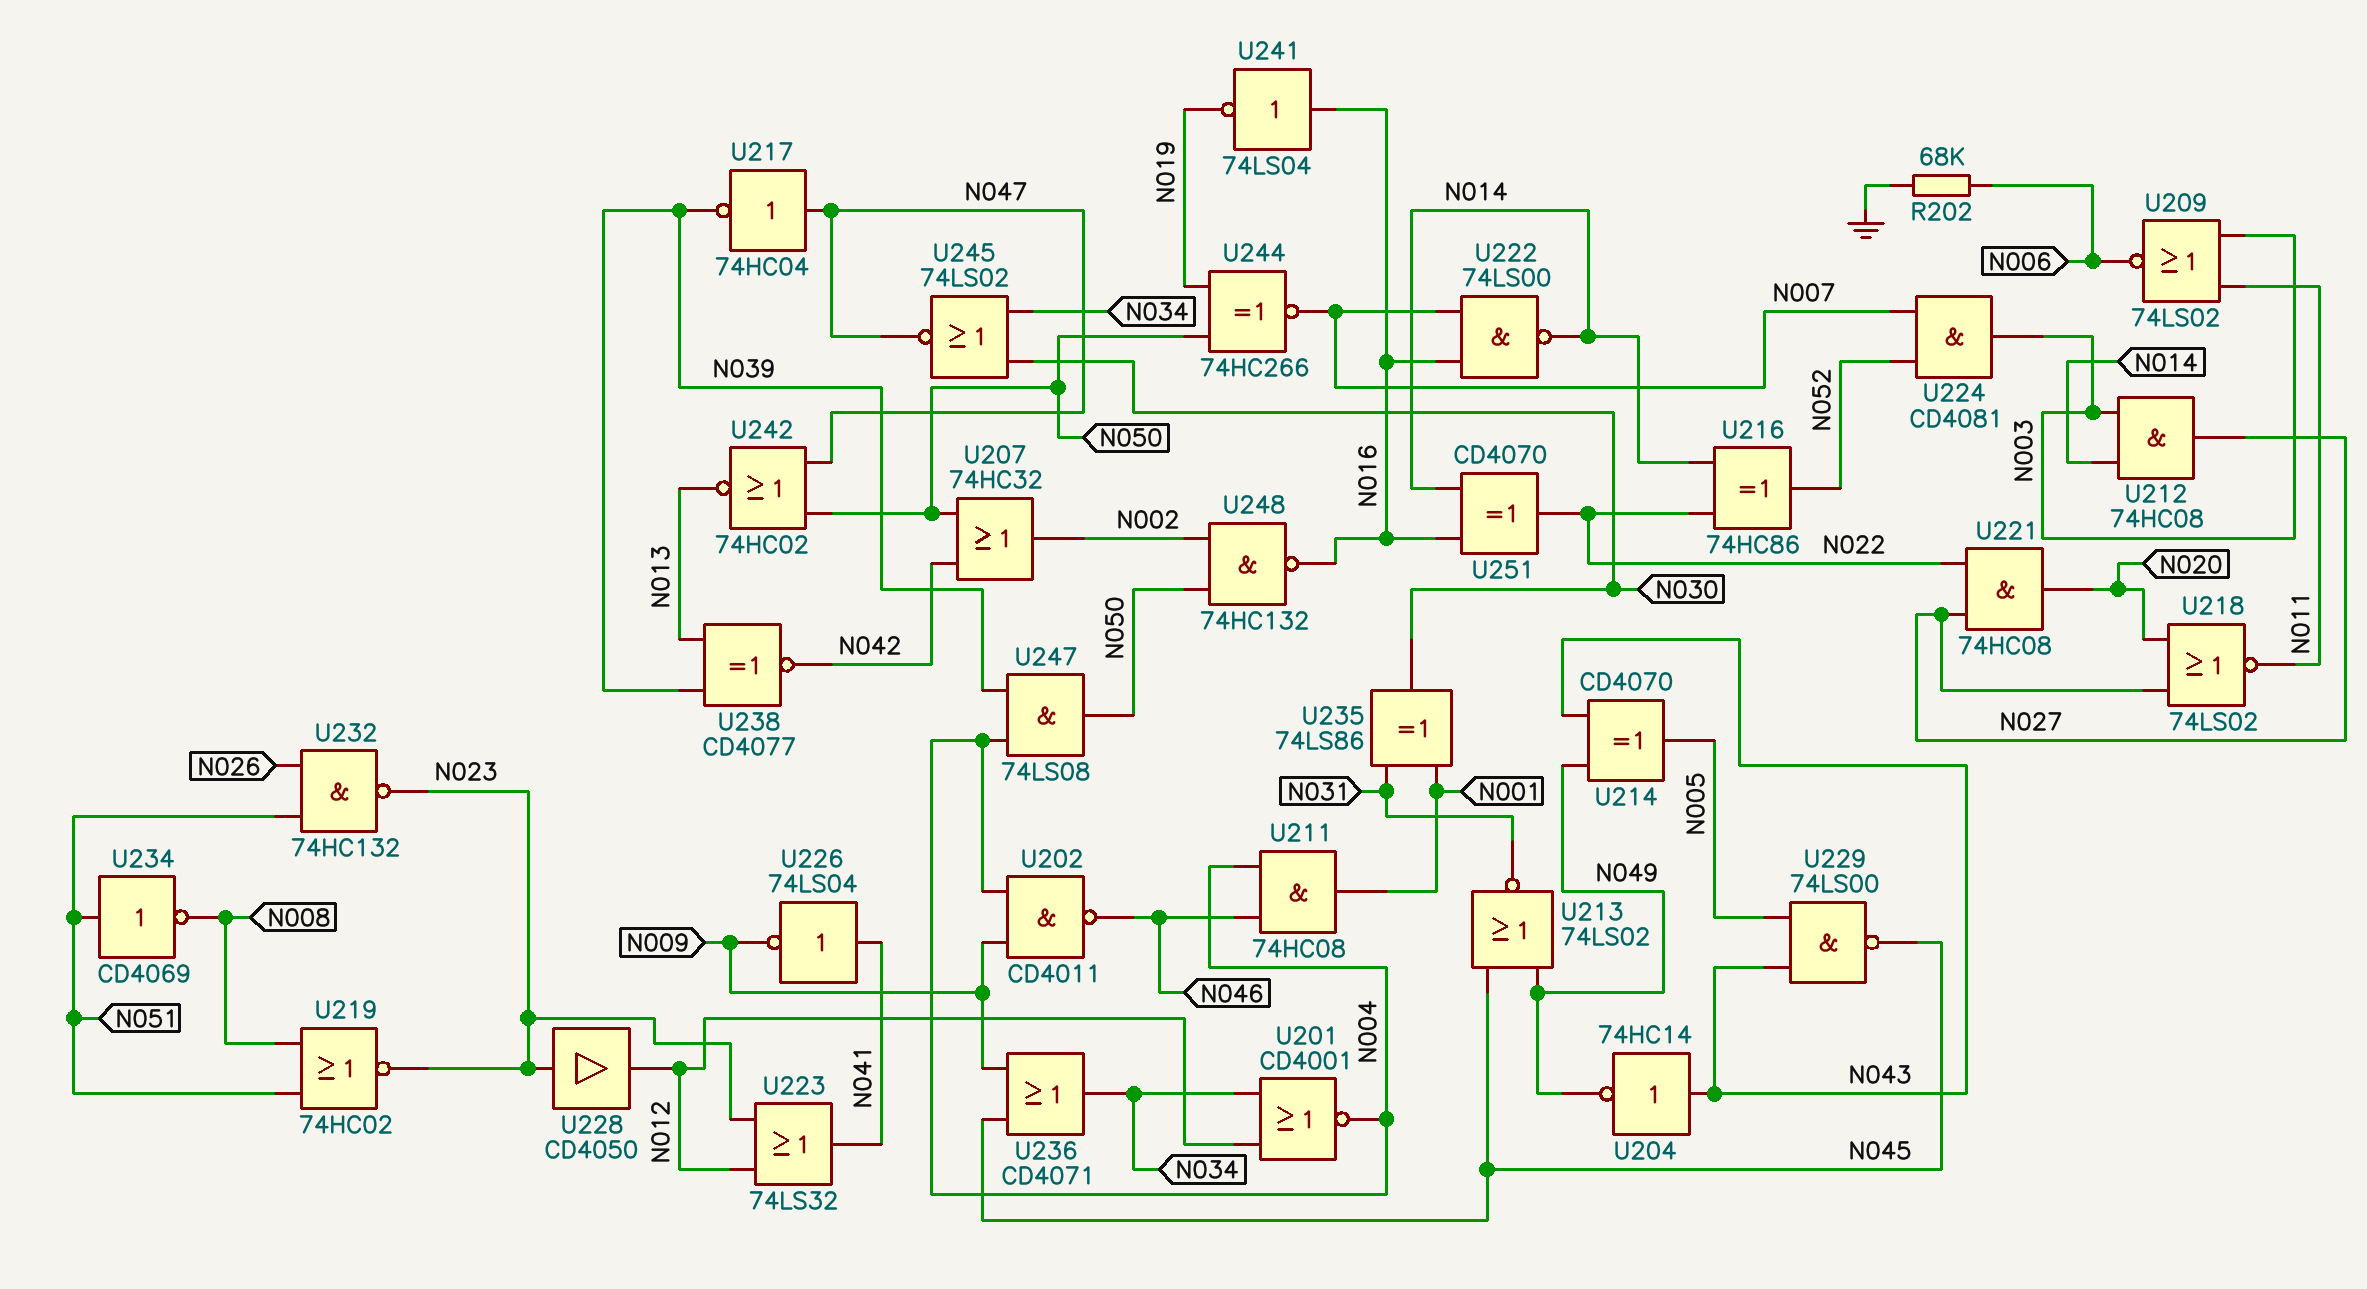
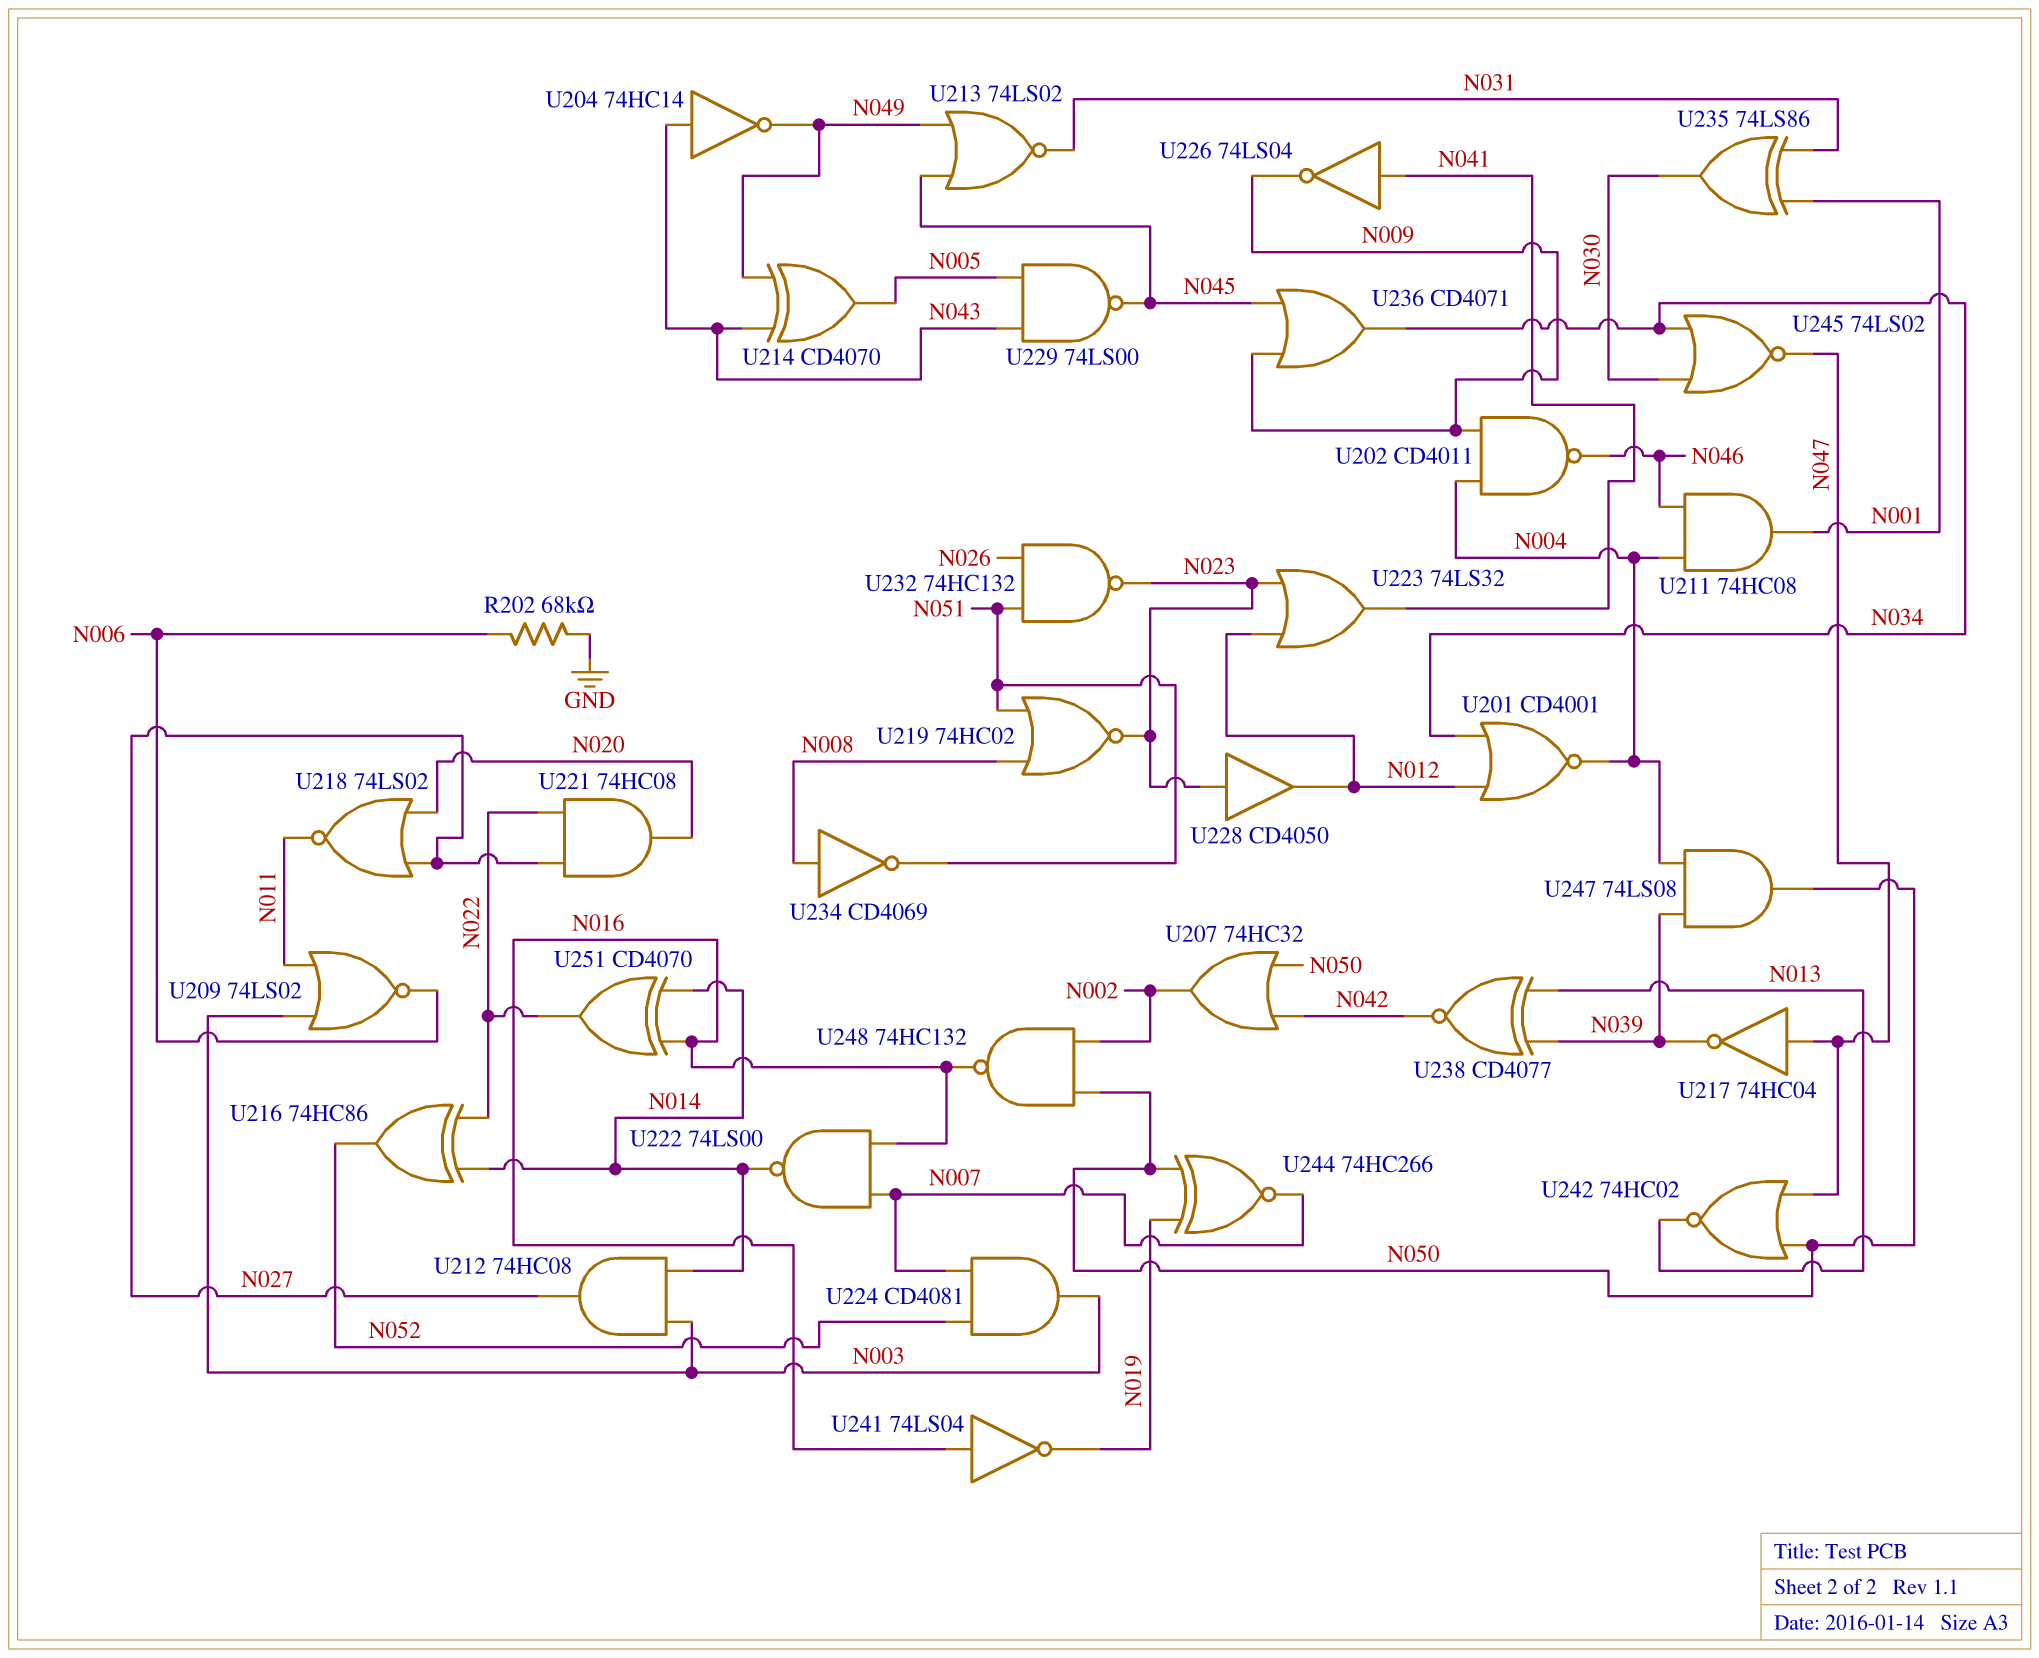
U234: NOT CD4069 (in N051, out N008) -> NOT CD4069 (in N008, out N051)

